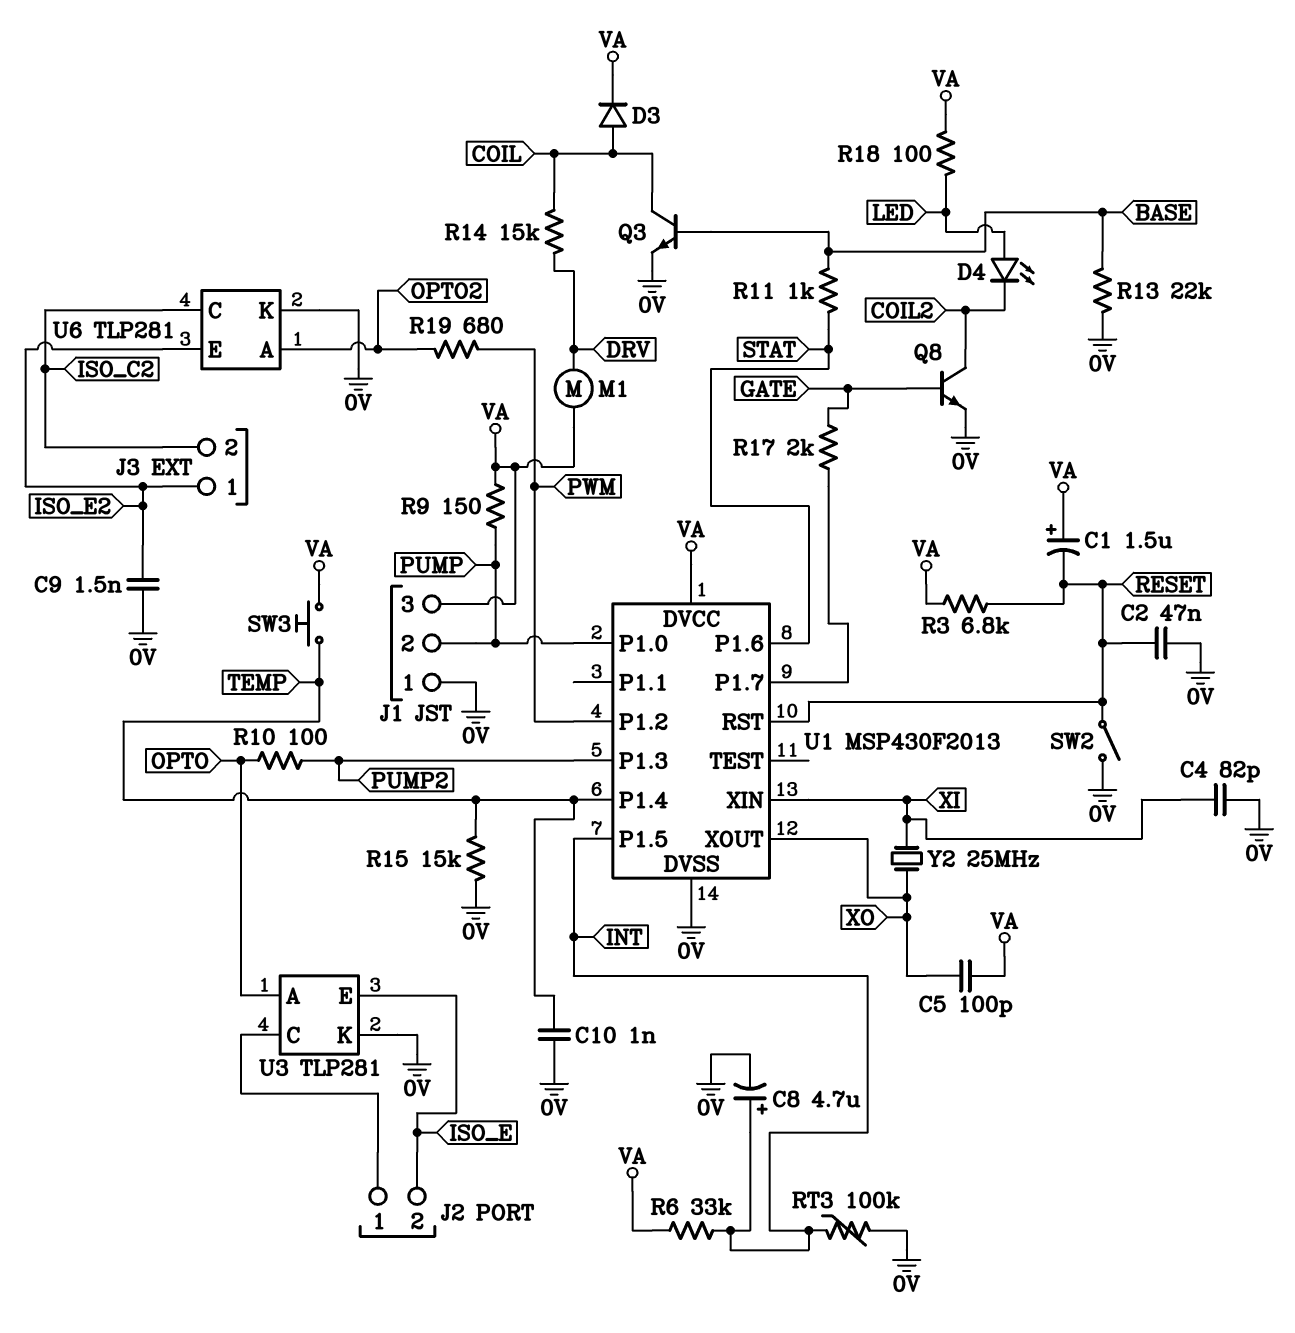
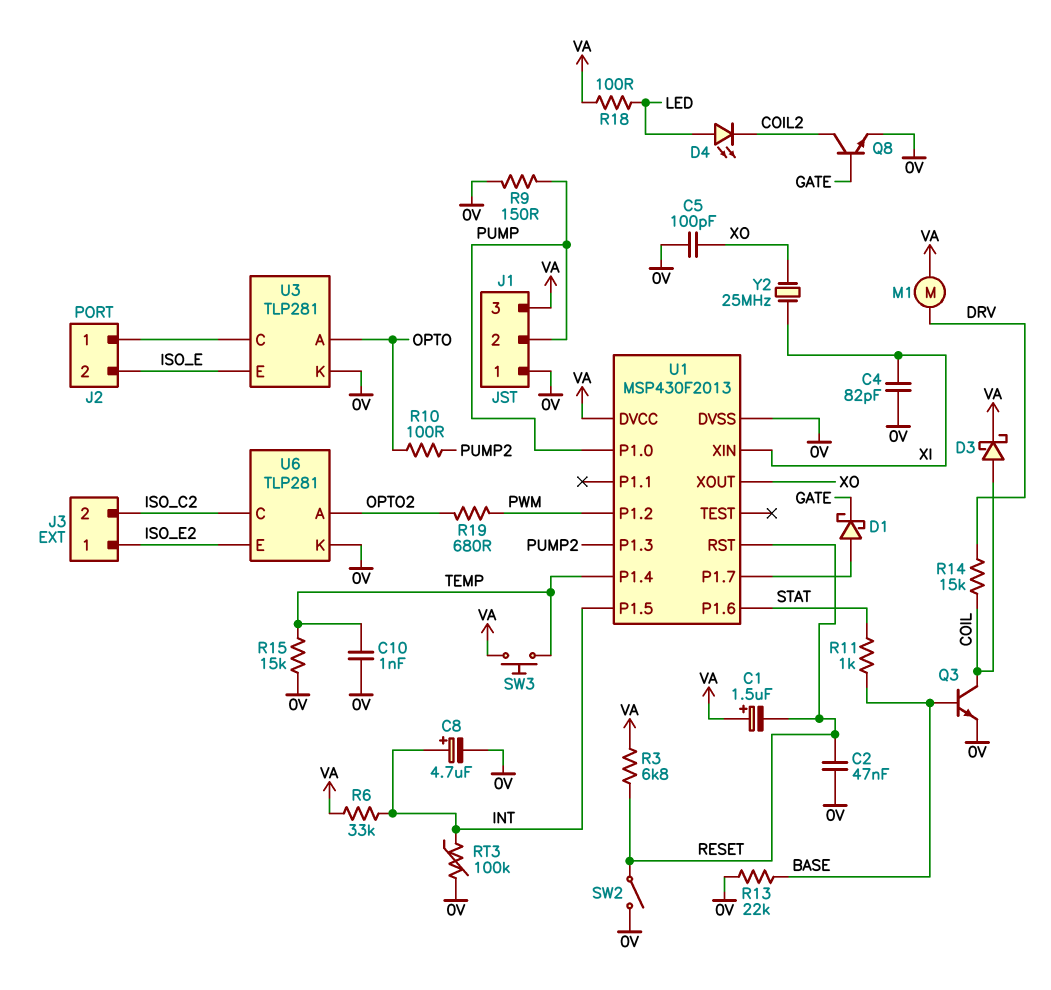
C5: 100pF (VA, XO) -> 100pF (0V, XO)
C9: 1.5nF (0V, ISO_E2) -> none
D1: none -> schottky (A U1/P1.7, K GATE)
D3: diode (A COIL, K VA) -> schottky (A COIL, K VA)
R9: 150 (PUMP, VA) -> 150 (0V, PUMP)
R17: 2k (GATE, U1/P1.7) -> none

